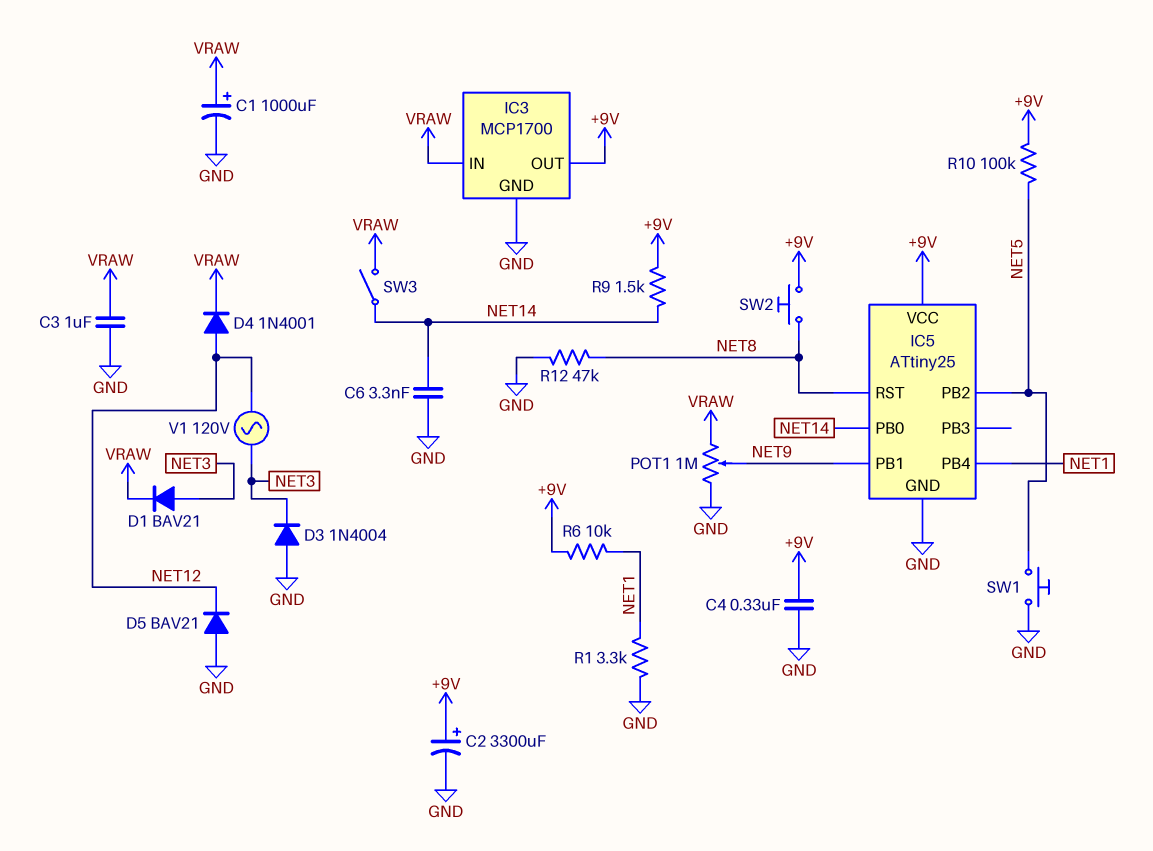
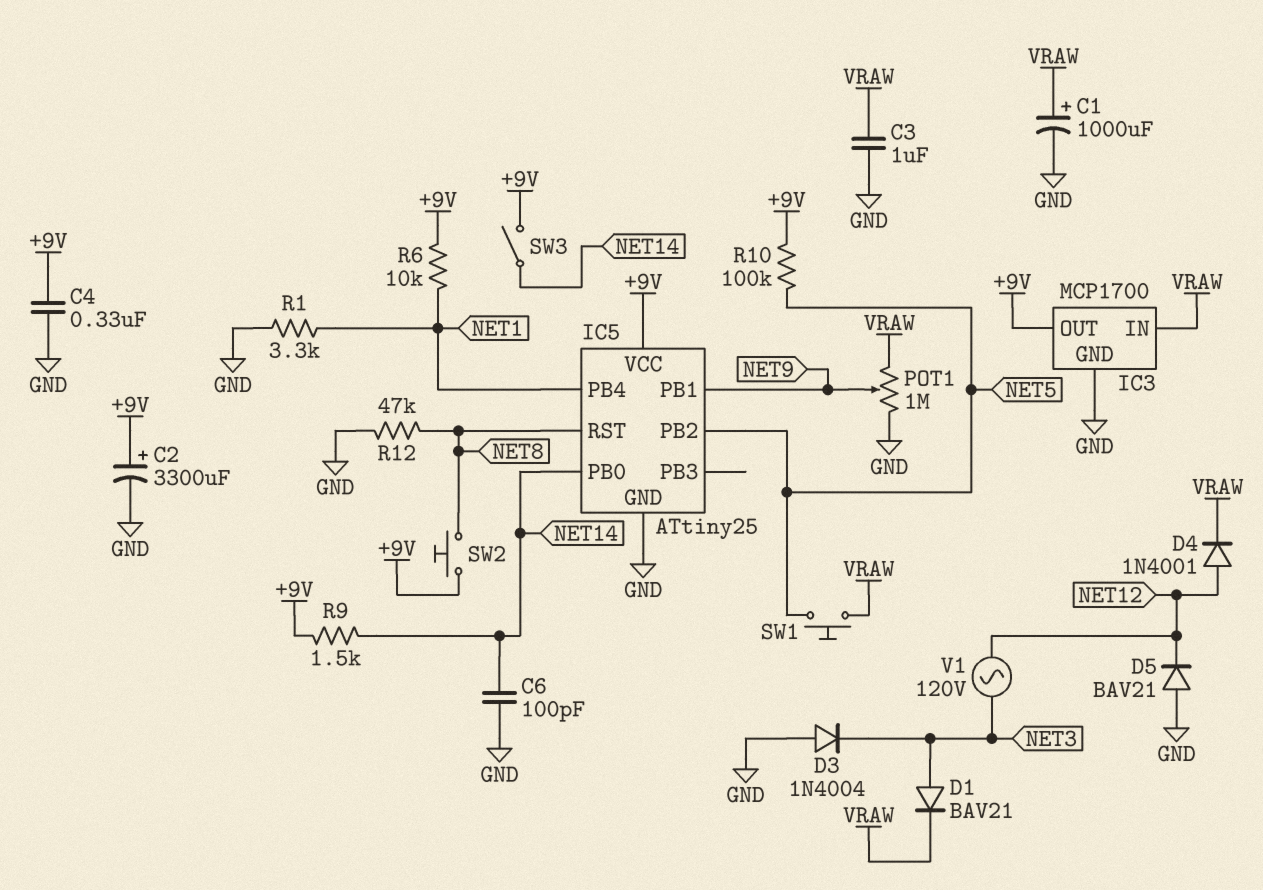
C6: 3.3nF (GND, NET14) -> 100pF (GND, NET14)
SW1: button (GND, NET5) -> button (NET5, VRAW)
SW3: switch (NET14, VRAW) -> switch (+9V, NET14)

